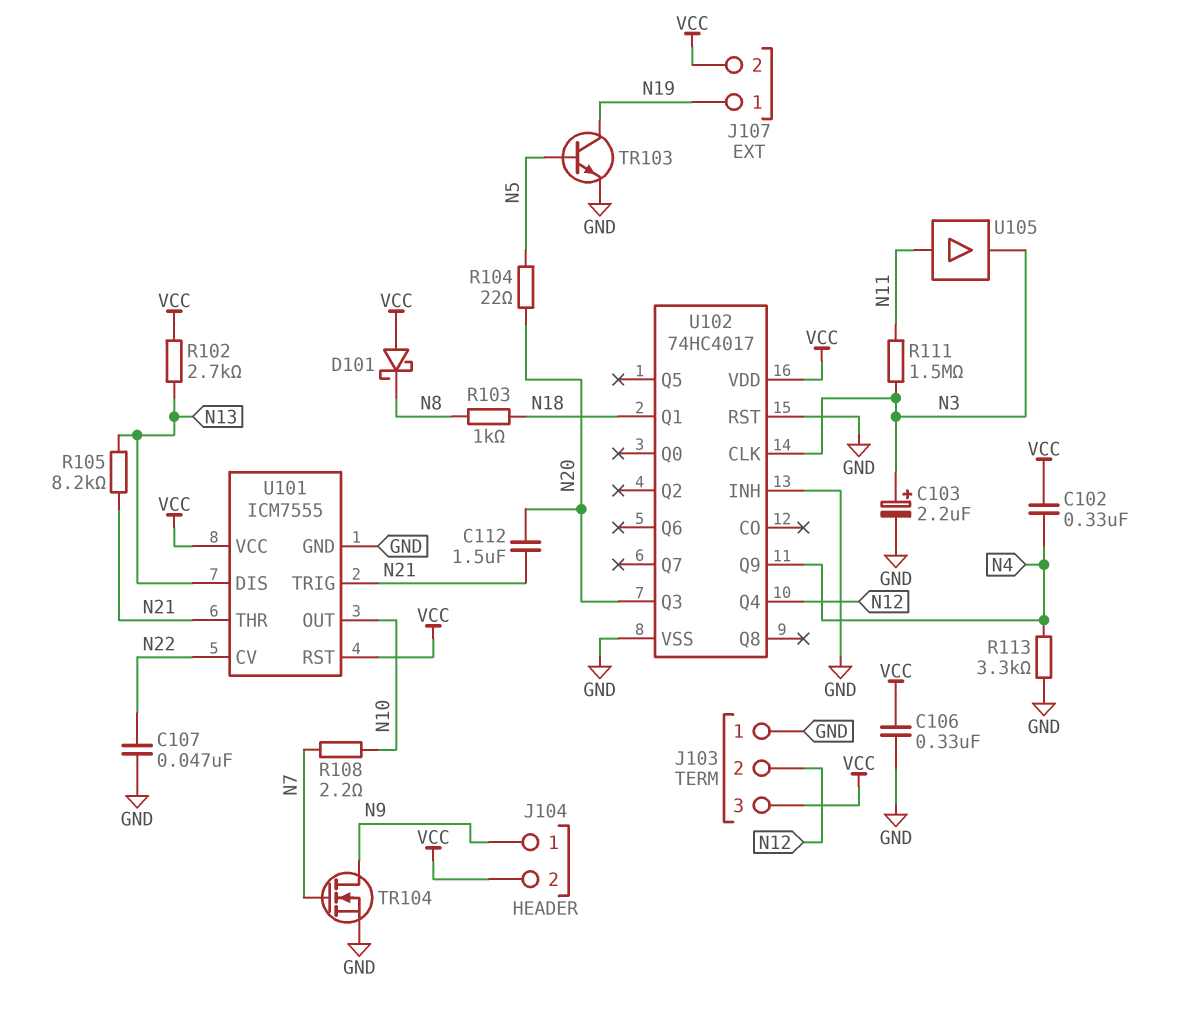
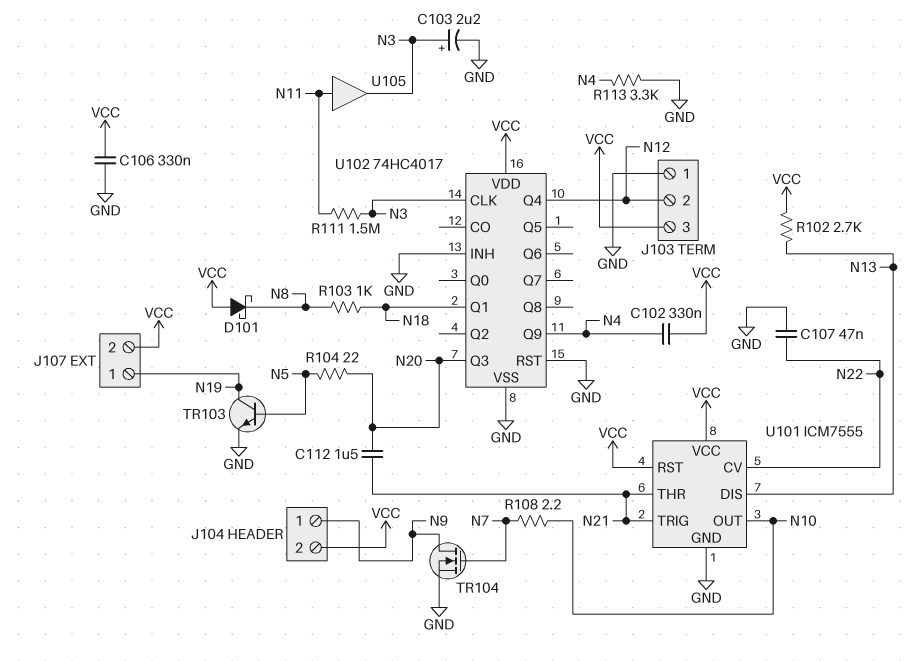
R105: 8.2k (N13, N21) -> none

